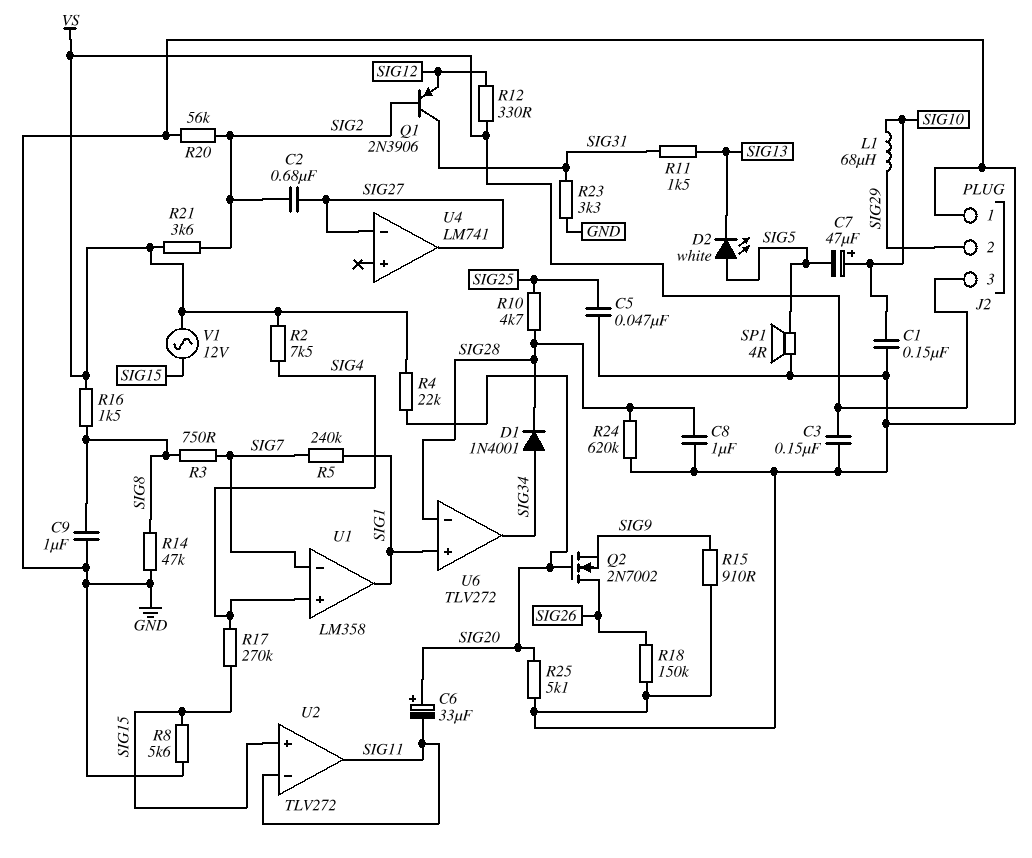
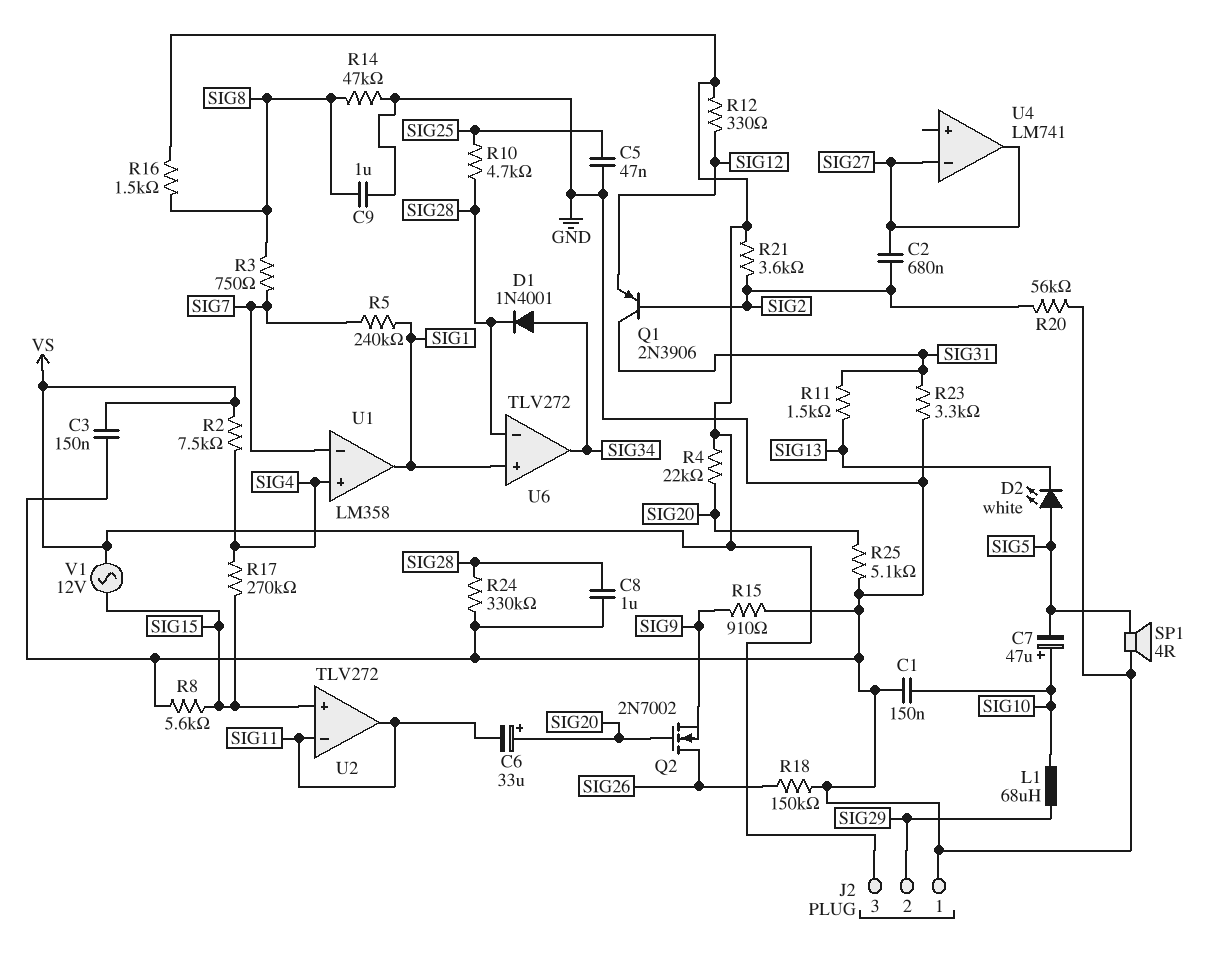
R24: 620k (GND, SIG28) -> 330k (GND, SIG28)

